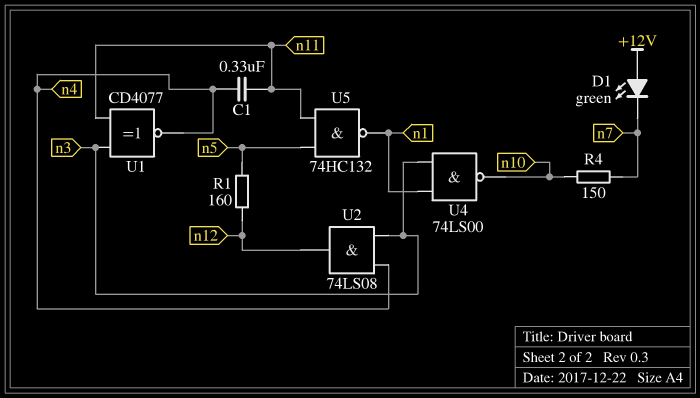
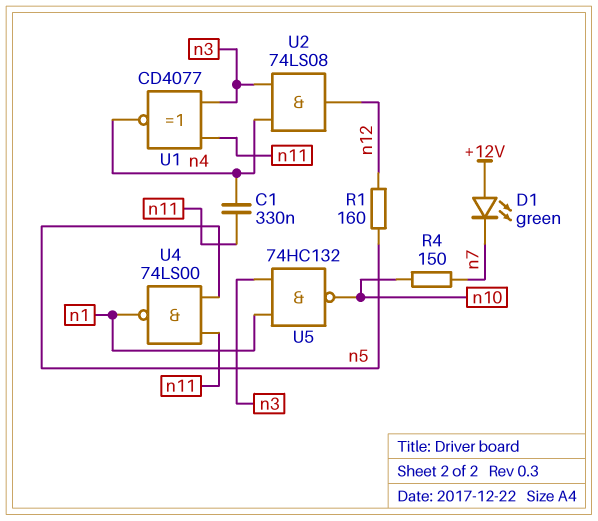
U4: NAND 74LS00 (in n1, in n3, out n10) -> NAND 74LS00 (in n5, in n11, out n1)
U5: NAND 74HC132 (in n5, in n11, out n1) -> NAND 74HC132 (in n1, in n3, out n10)

